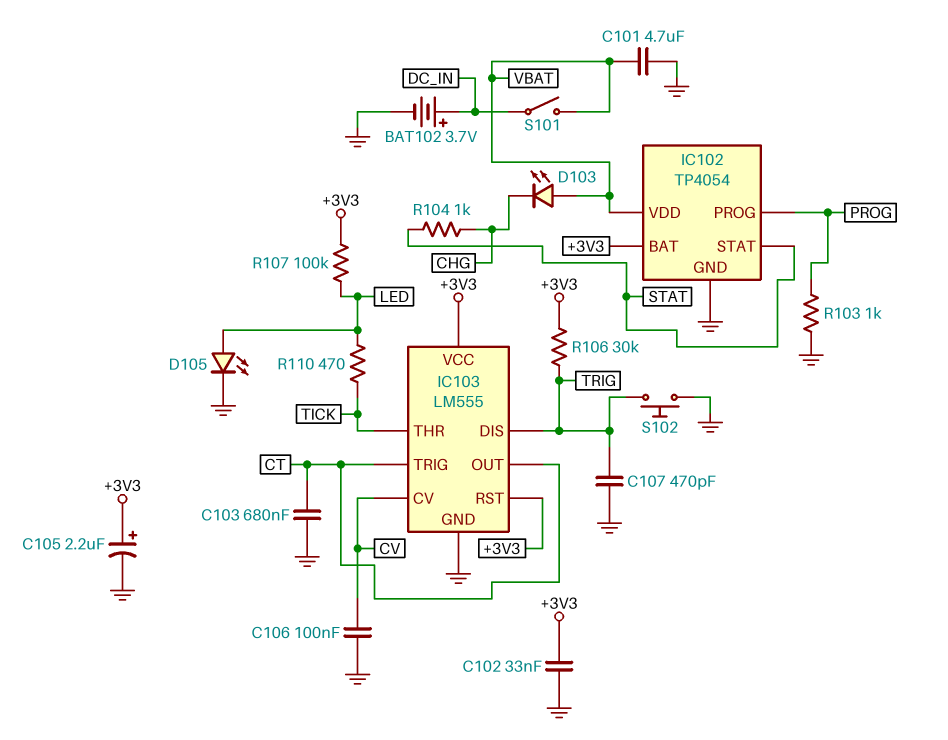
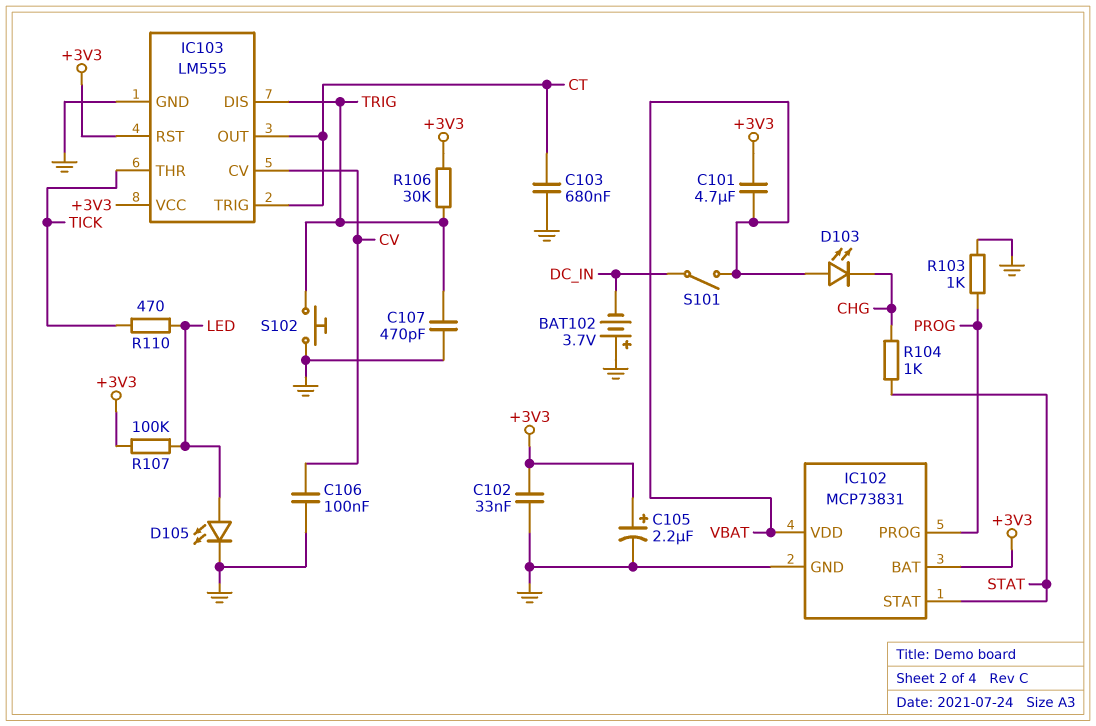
BAT102: 3.7V (plus DC_IN, minus GND) -> 3.7V (plus GND, minus DC_IN)
C101: 4.7uF (GND, VBAT) -> 4.7uF (+3V3, VBAT)
IC102: TP4054 -> MCP73831

